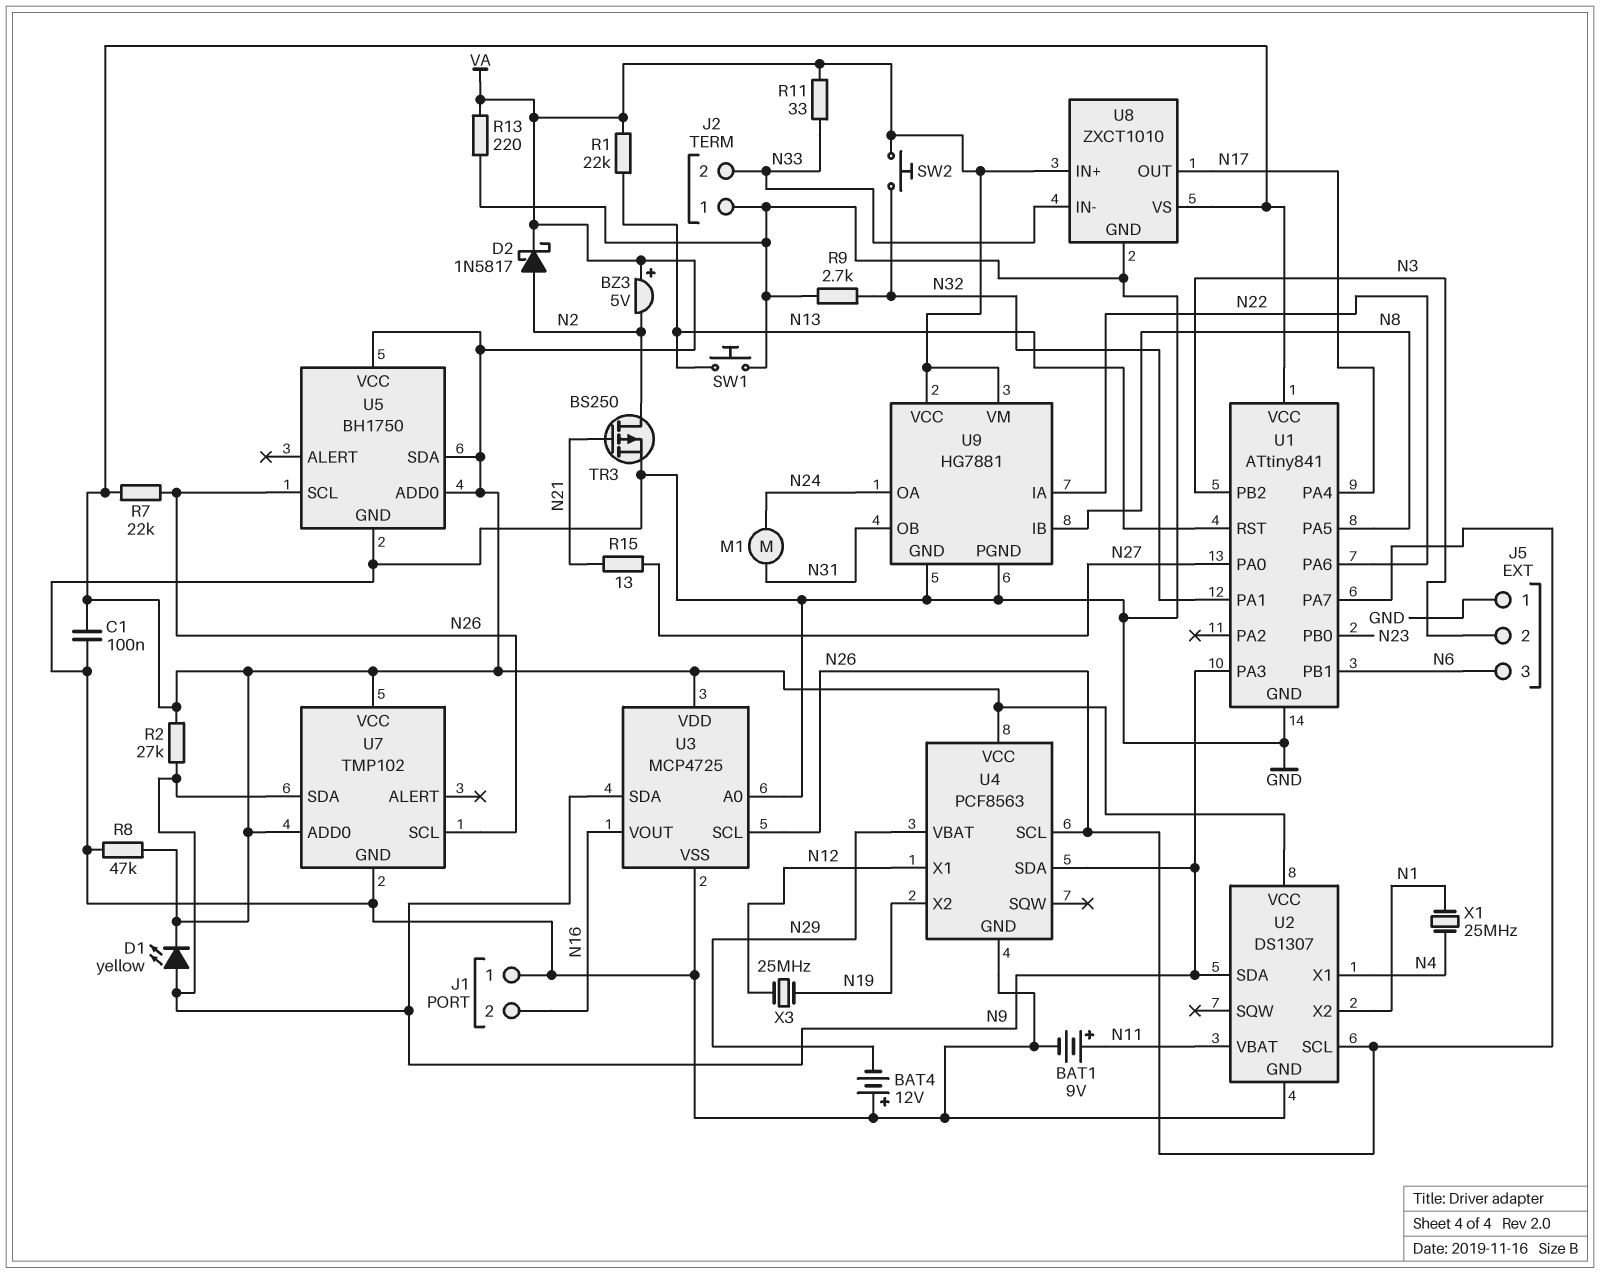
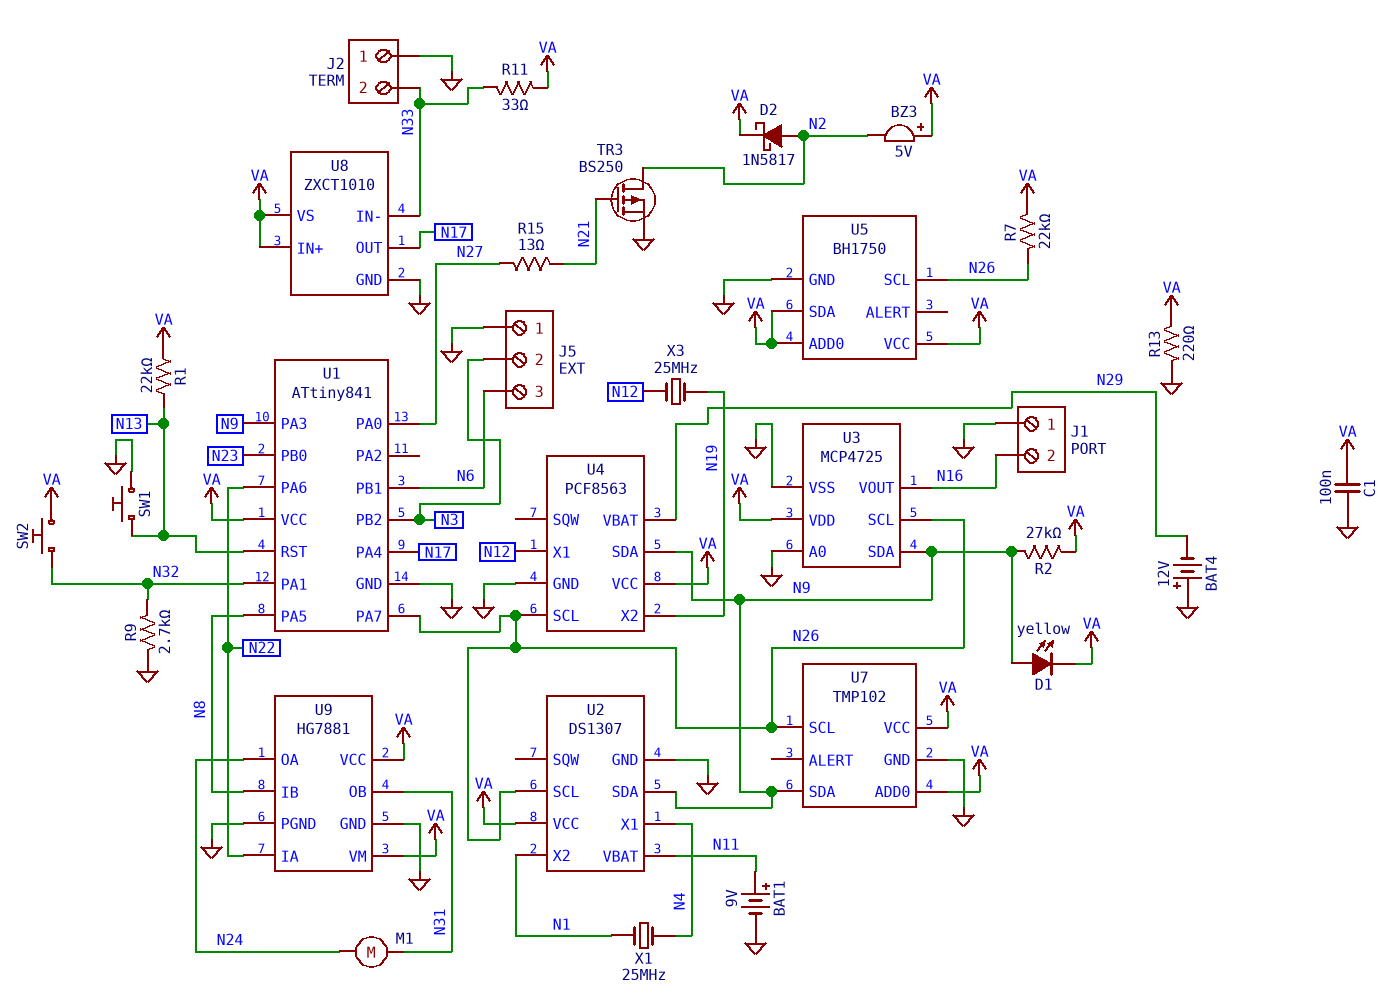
R8: 47k (GND, VA) -> none

